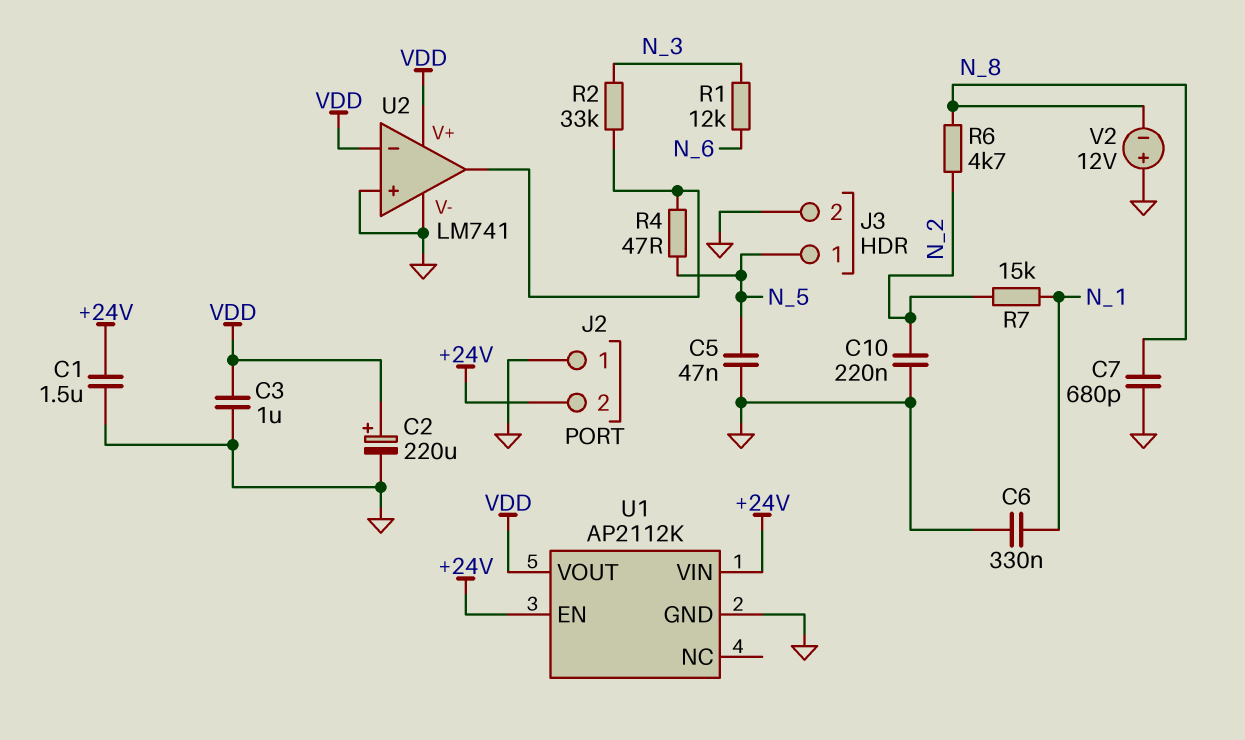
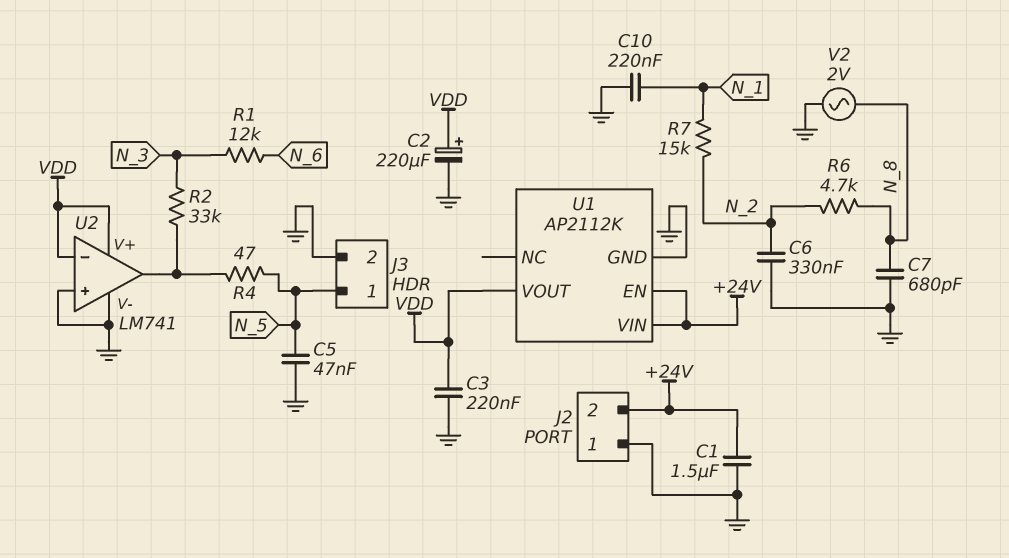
C3: 1uF (GND, VDD) -> 220nF (GND, VDD)
C6: 330nF (GND, N_1) -> 330nF (GND, N_2)
C10: 220nF (GND, N_2) -> 220nF (GND, N_1)
V2: 12V (plus GND, minus N_8) -> AC 2V (GND, N_8)

